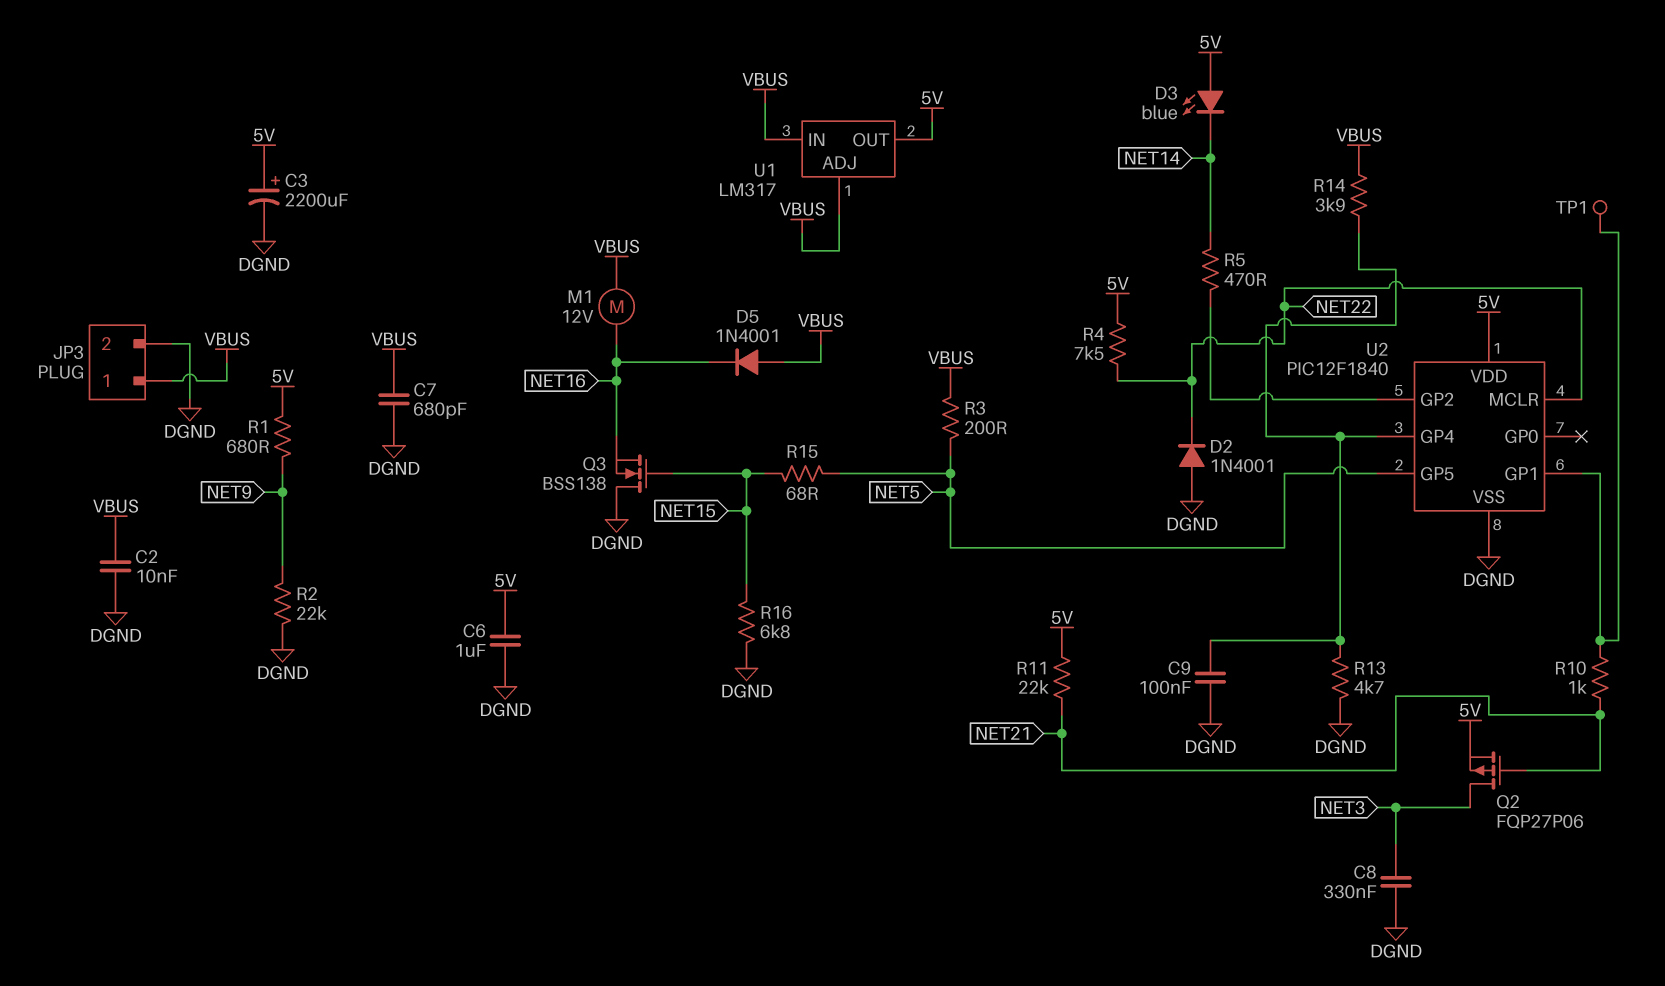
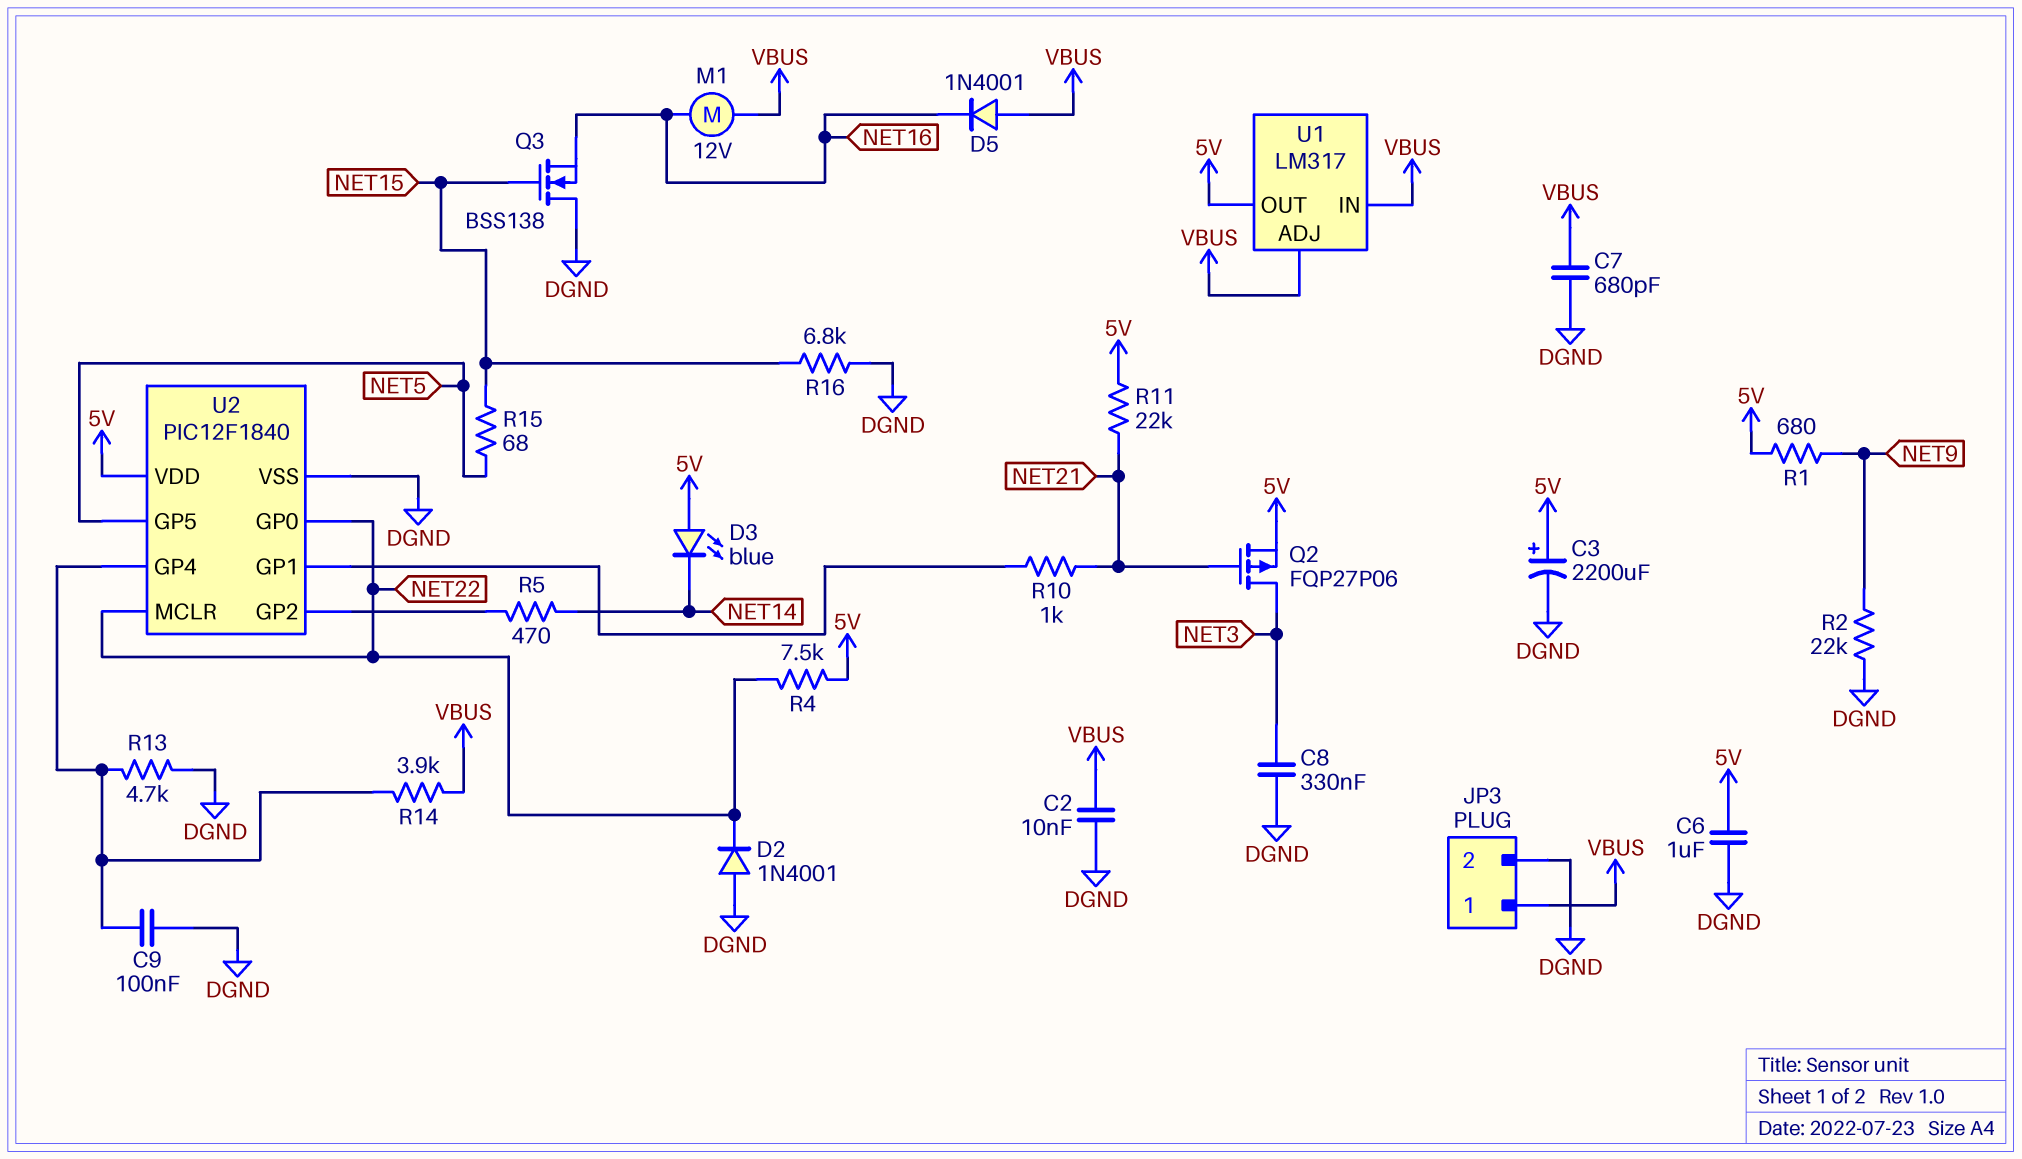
R3: 200 (NET5, VBUS) -> none
TP1: test point (U2/GP1) -> none
U2 pin GP0: none -> NET22

